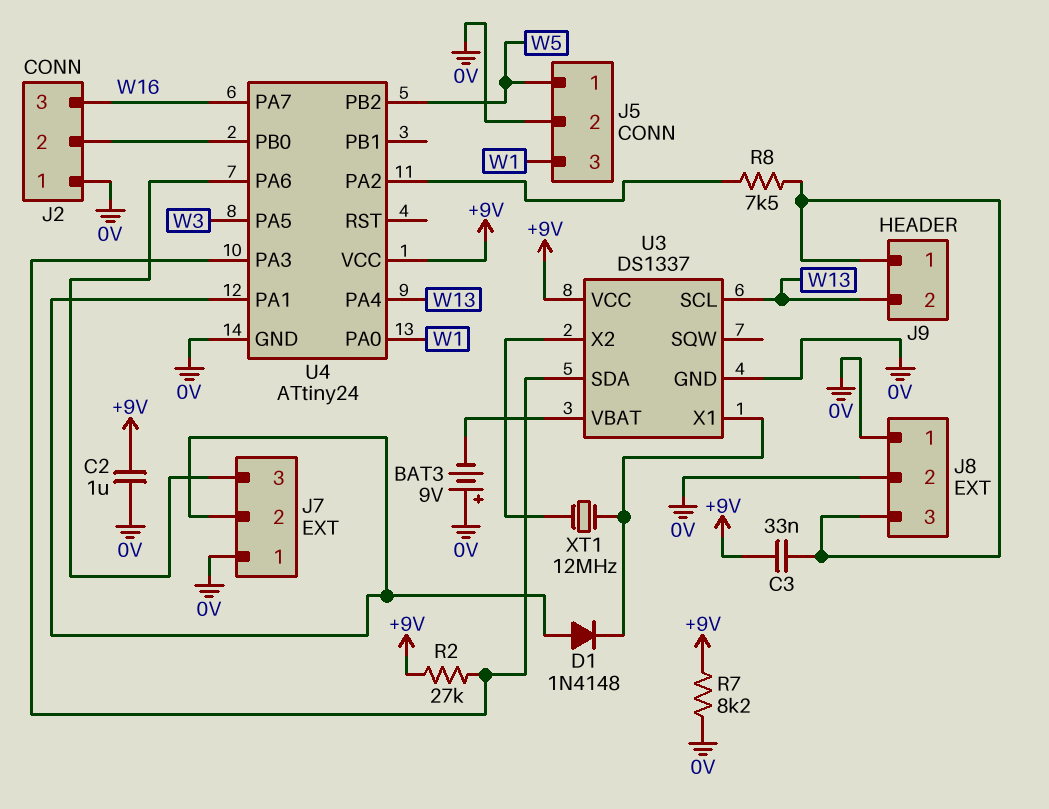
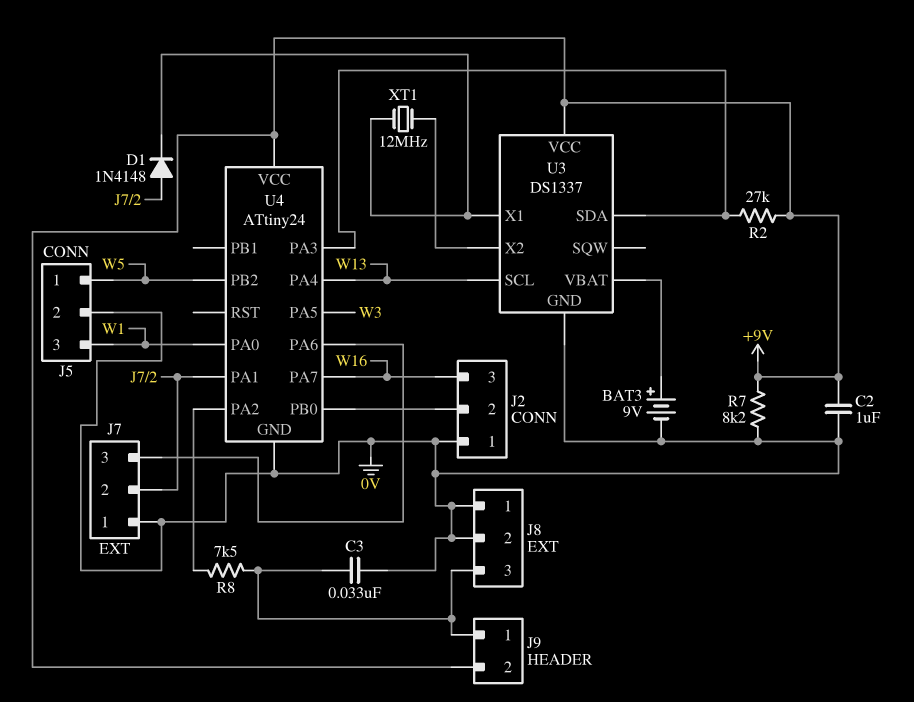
BAT3: 9V (plus 0V, minus U3/VBAT) -> 9V (plus U3/VBAT, minus 0V)
C3: 33nF (+9V, J8/3) -> 33nF (0V, J8/3)
J9 pin 2: W13 -> +9V

